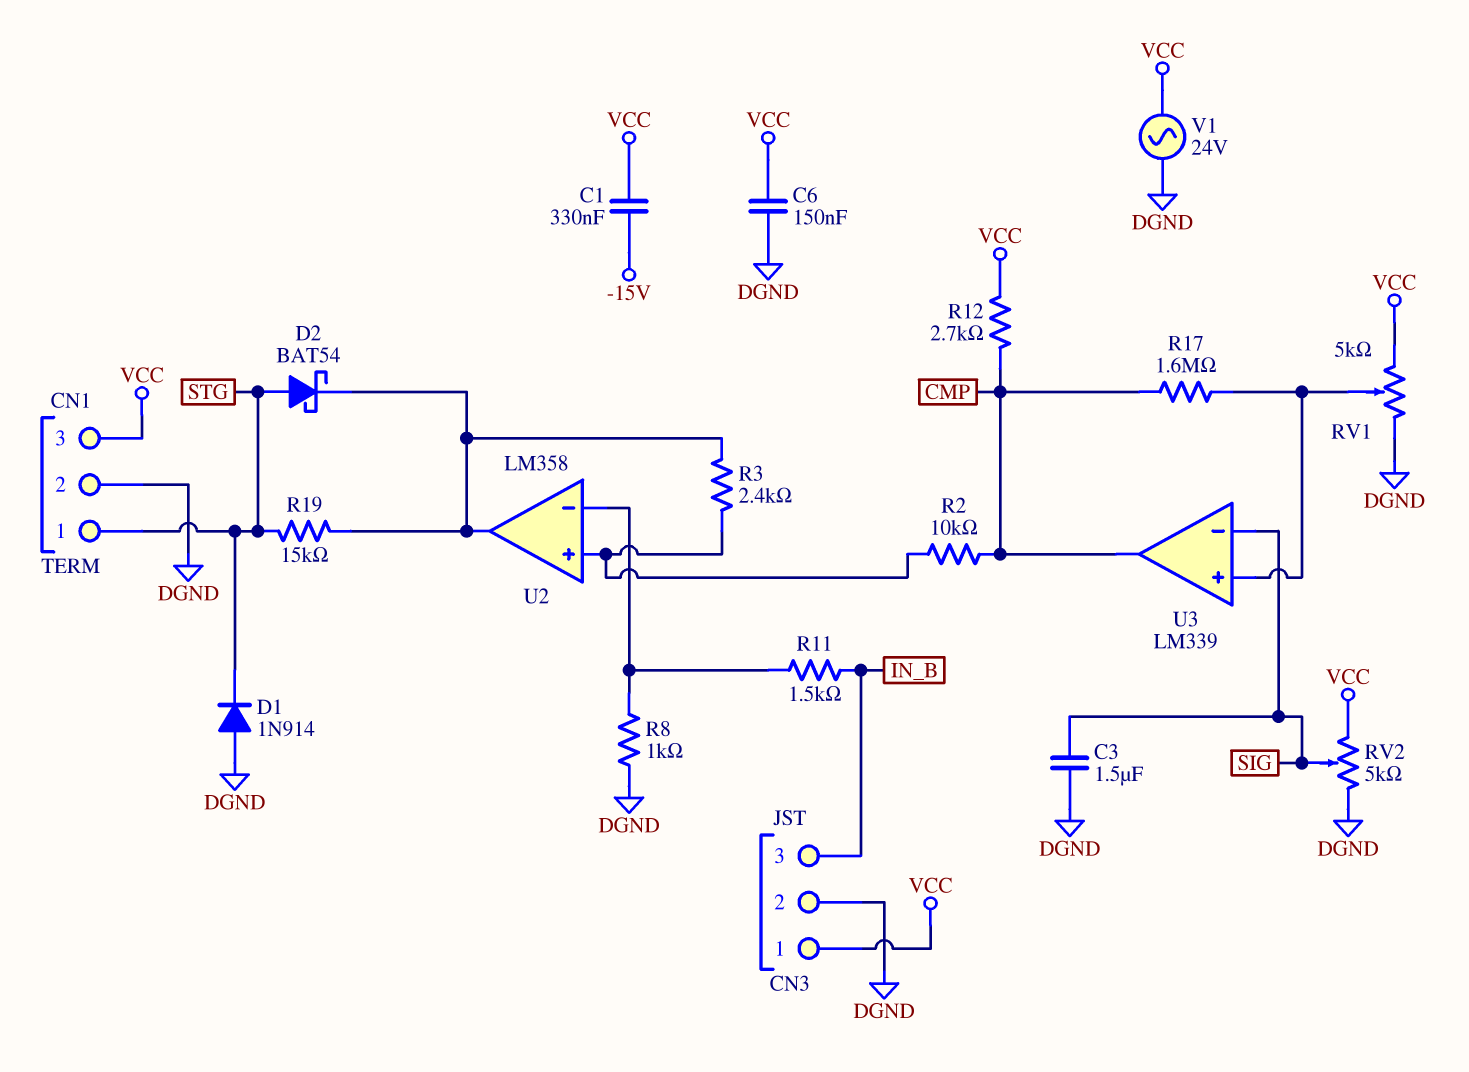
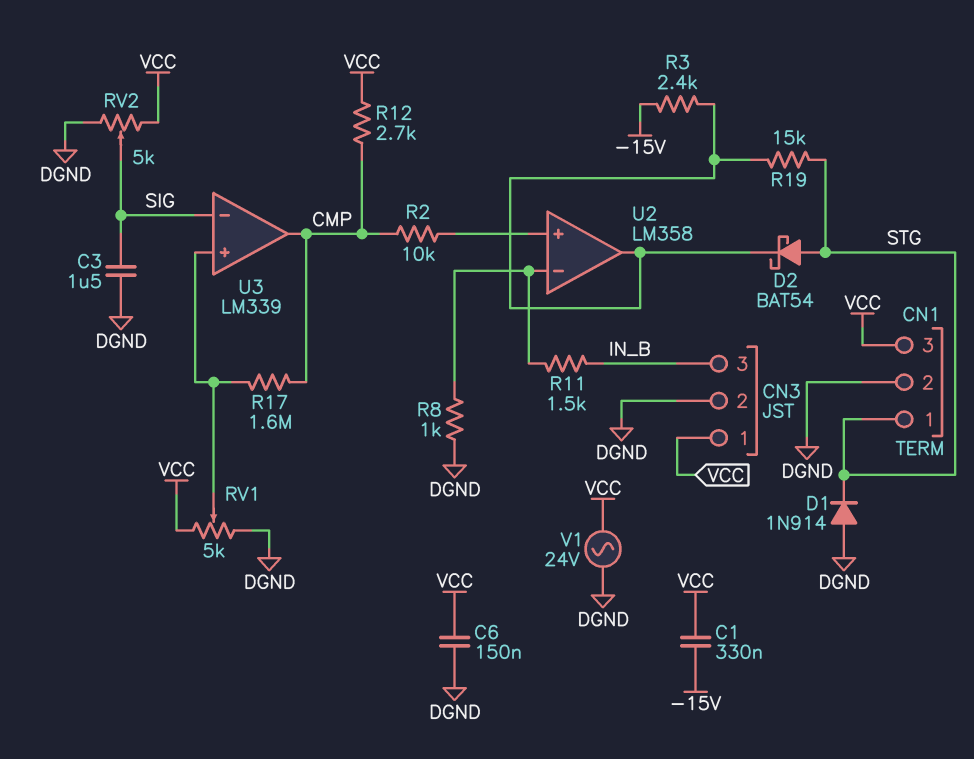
R3: 2.4k (U2/in+, U2/out) -> 2.4k (-15V, U2/out)

